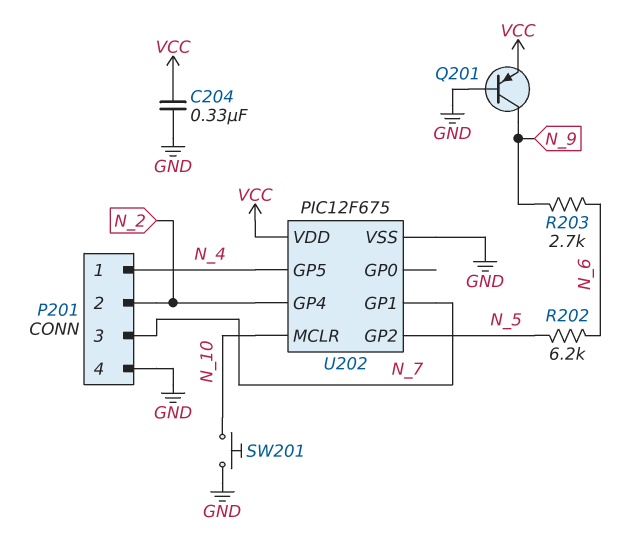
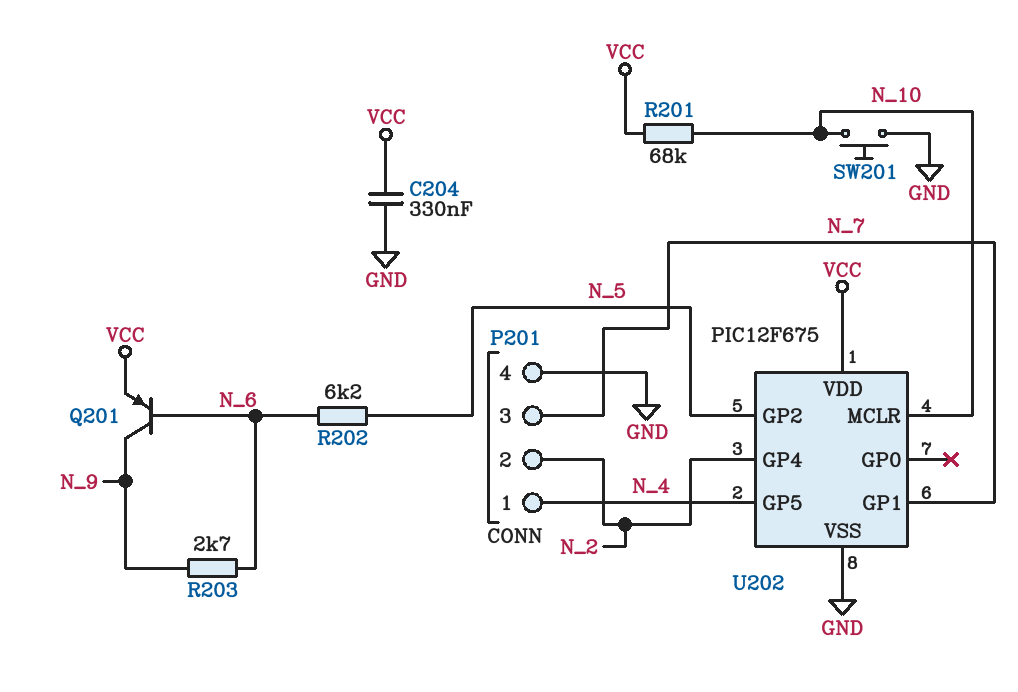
Q201: PNP (B GND, C N_9, E VCC) -> PNP (B N_6, C N_9, E VCC)
R201: none -> 68k (N_10, VCC)

